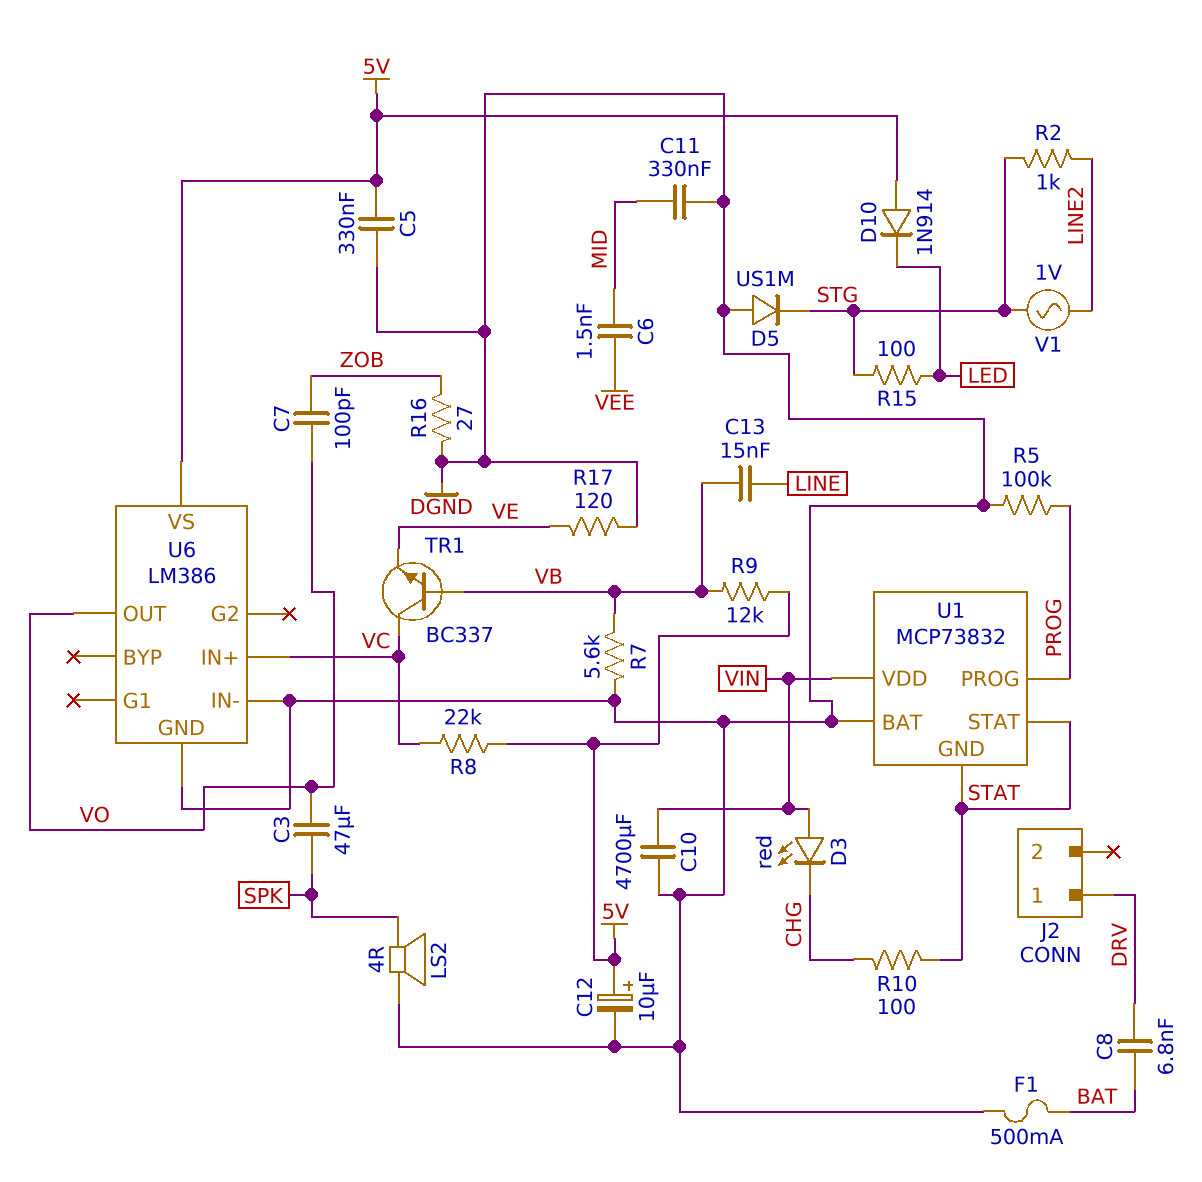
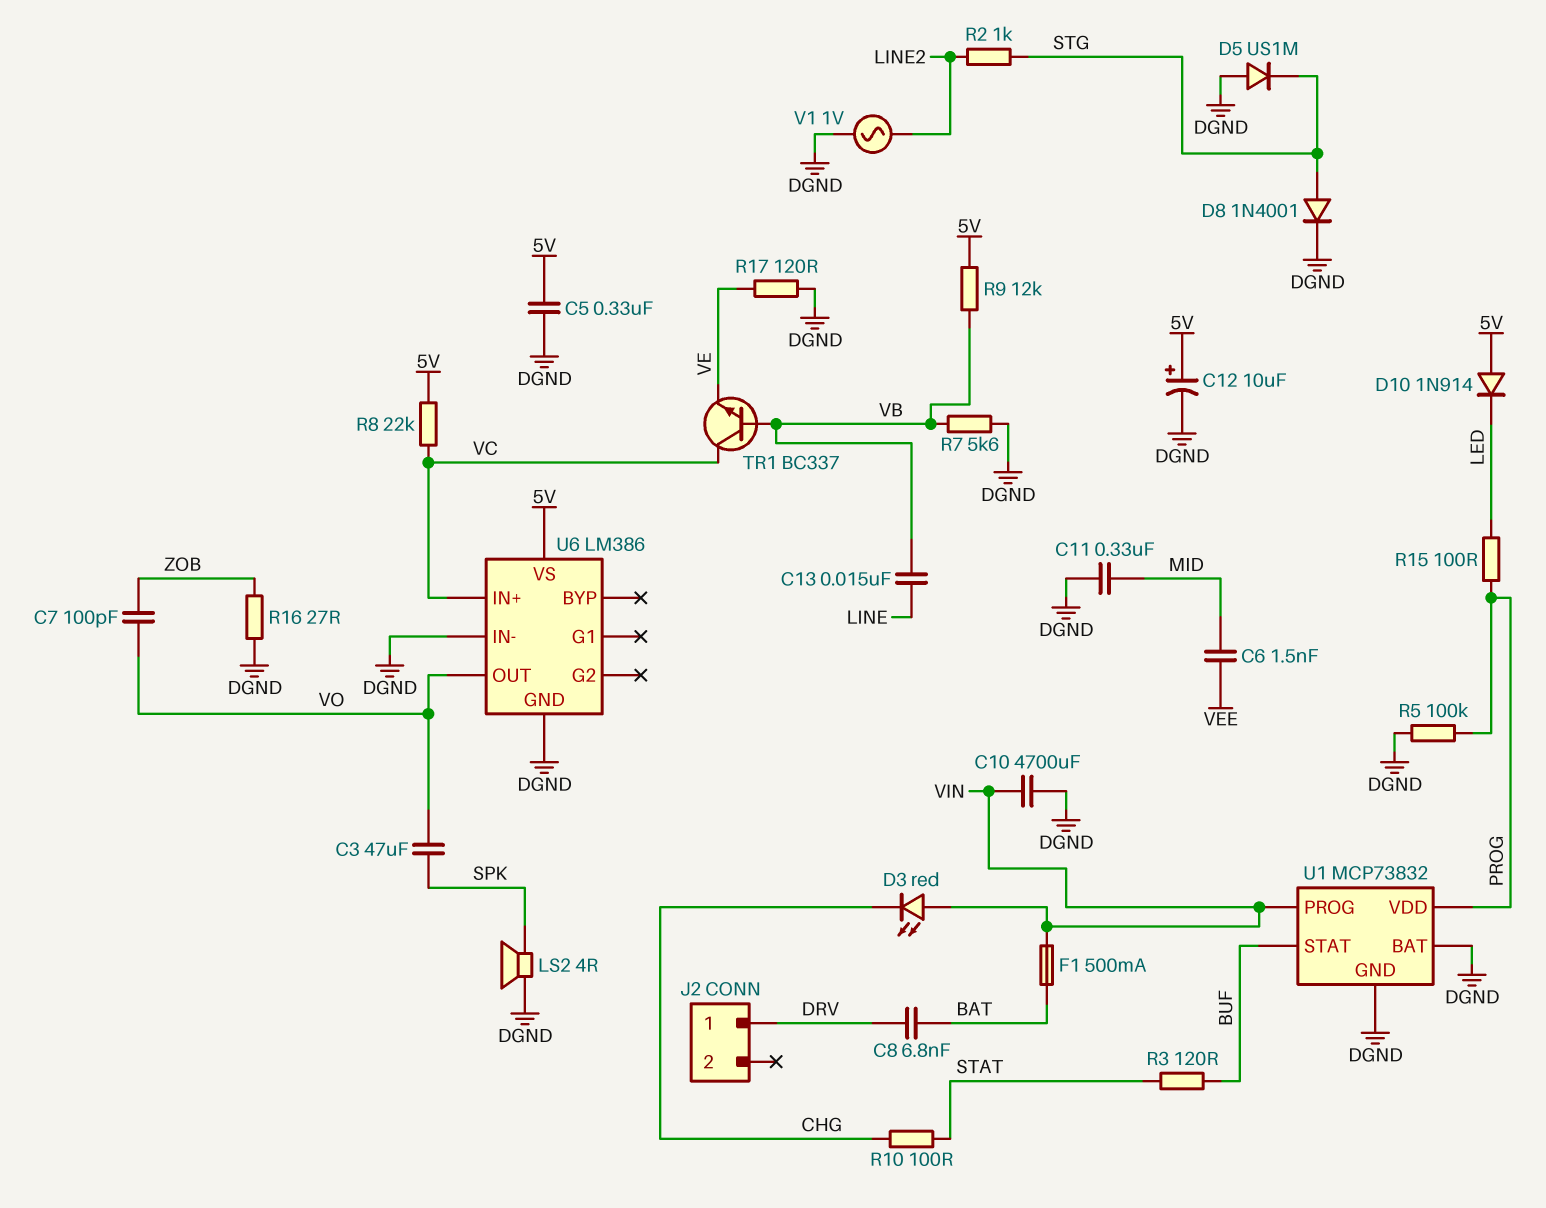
D8: none -> diode 1N4001 (A STG, K DGND)
F1: 500mA (BAT, DGND) -> 500mA (BAT, VIN)
R3: none -> 120 (BUF, STAT)
R15: 100 (LED, STG) -> 100 (LED, PROG)
U1 pin GND: STAT -> DGND
U1 pin PROG: PROG -> VIN
U1 pin STAT: STAT -> BUF
U1 pin VDD: VIN -> PROG
V1: AC 1V (LINE2, STG) -> AC 1V (DGND, LINE2)

